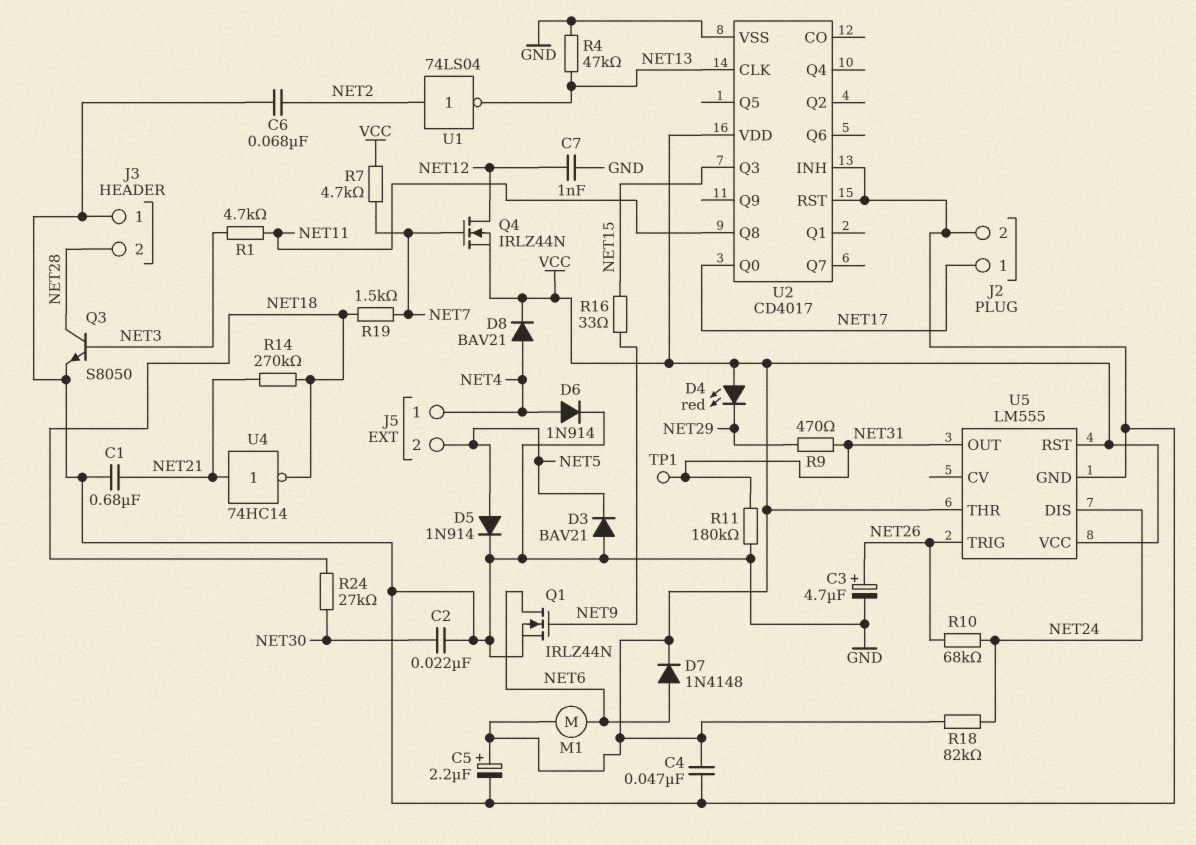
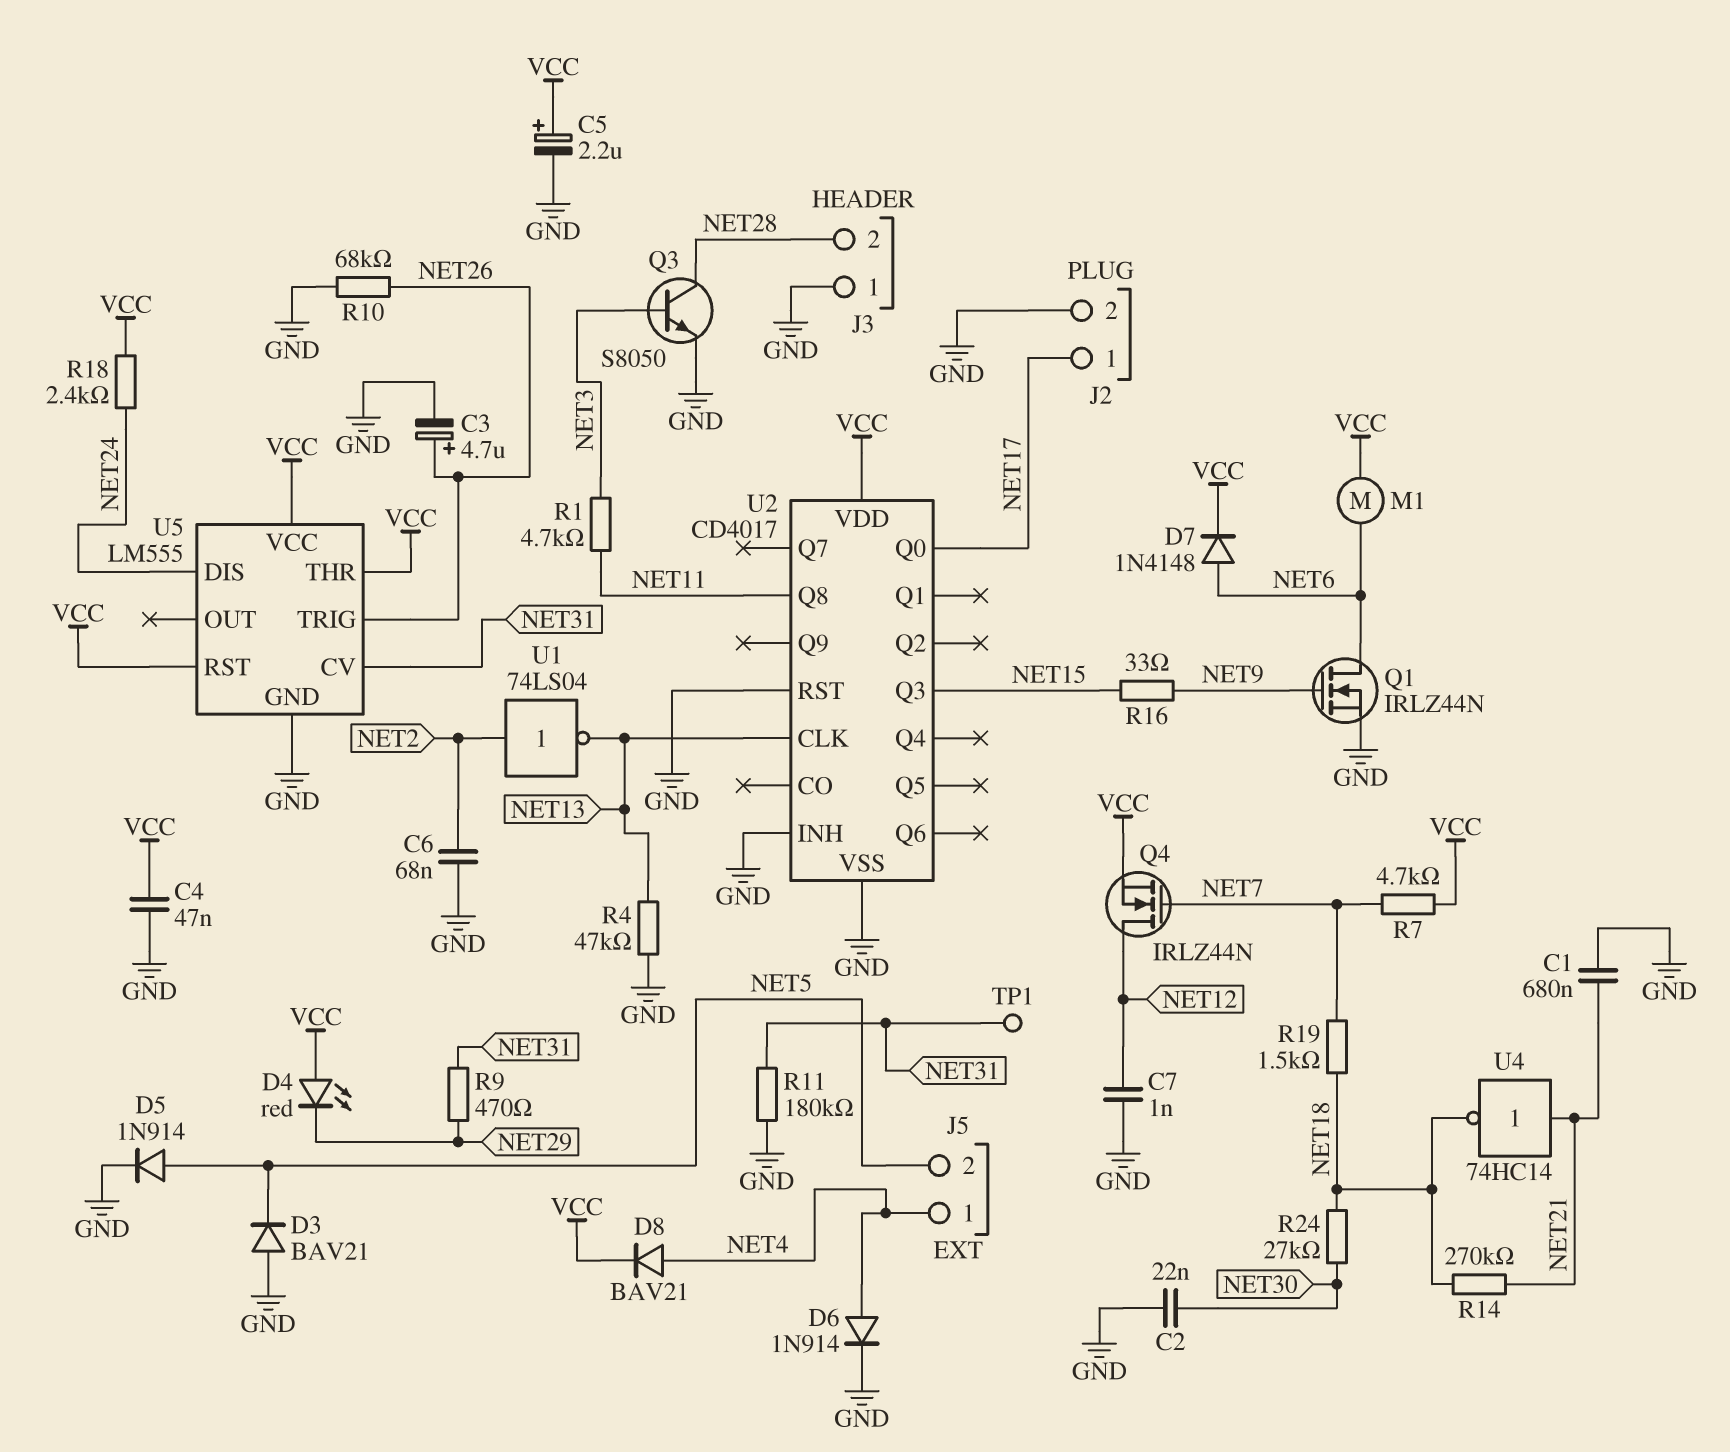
R10: 68k (NET24, NET26) -> 68k (GND, NET26)
R18: 82k (NET24, VCC) -> 2.4k (NET24, VCC)
U5 pin CV: none -> NET31
U5 pin OUT: NET31 -> none

